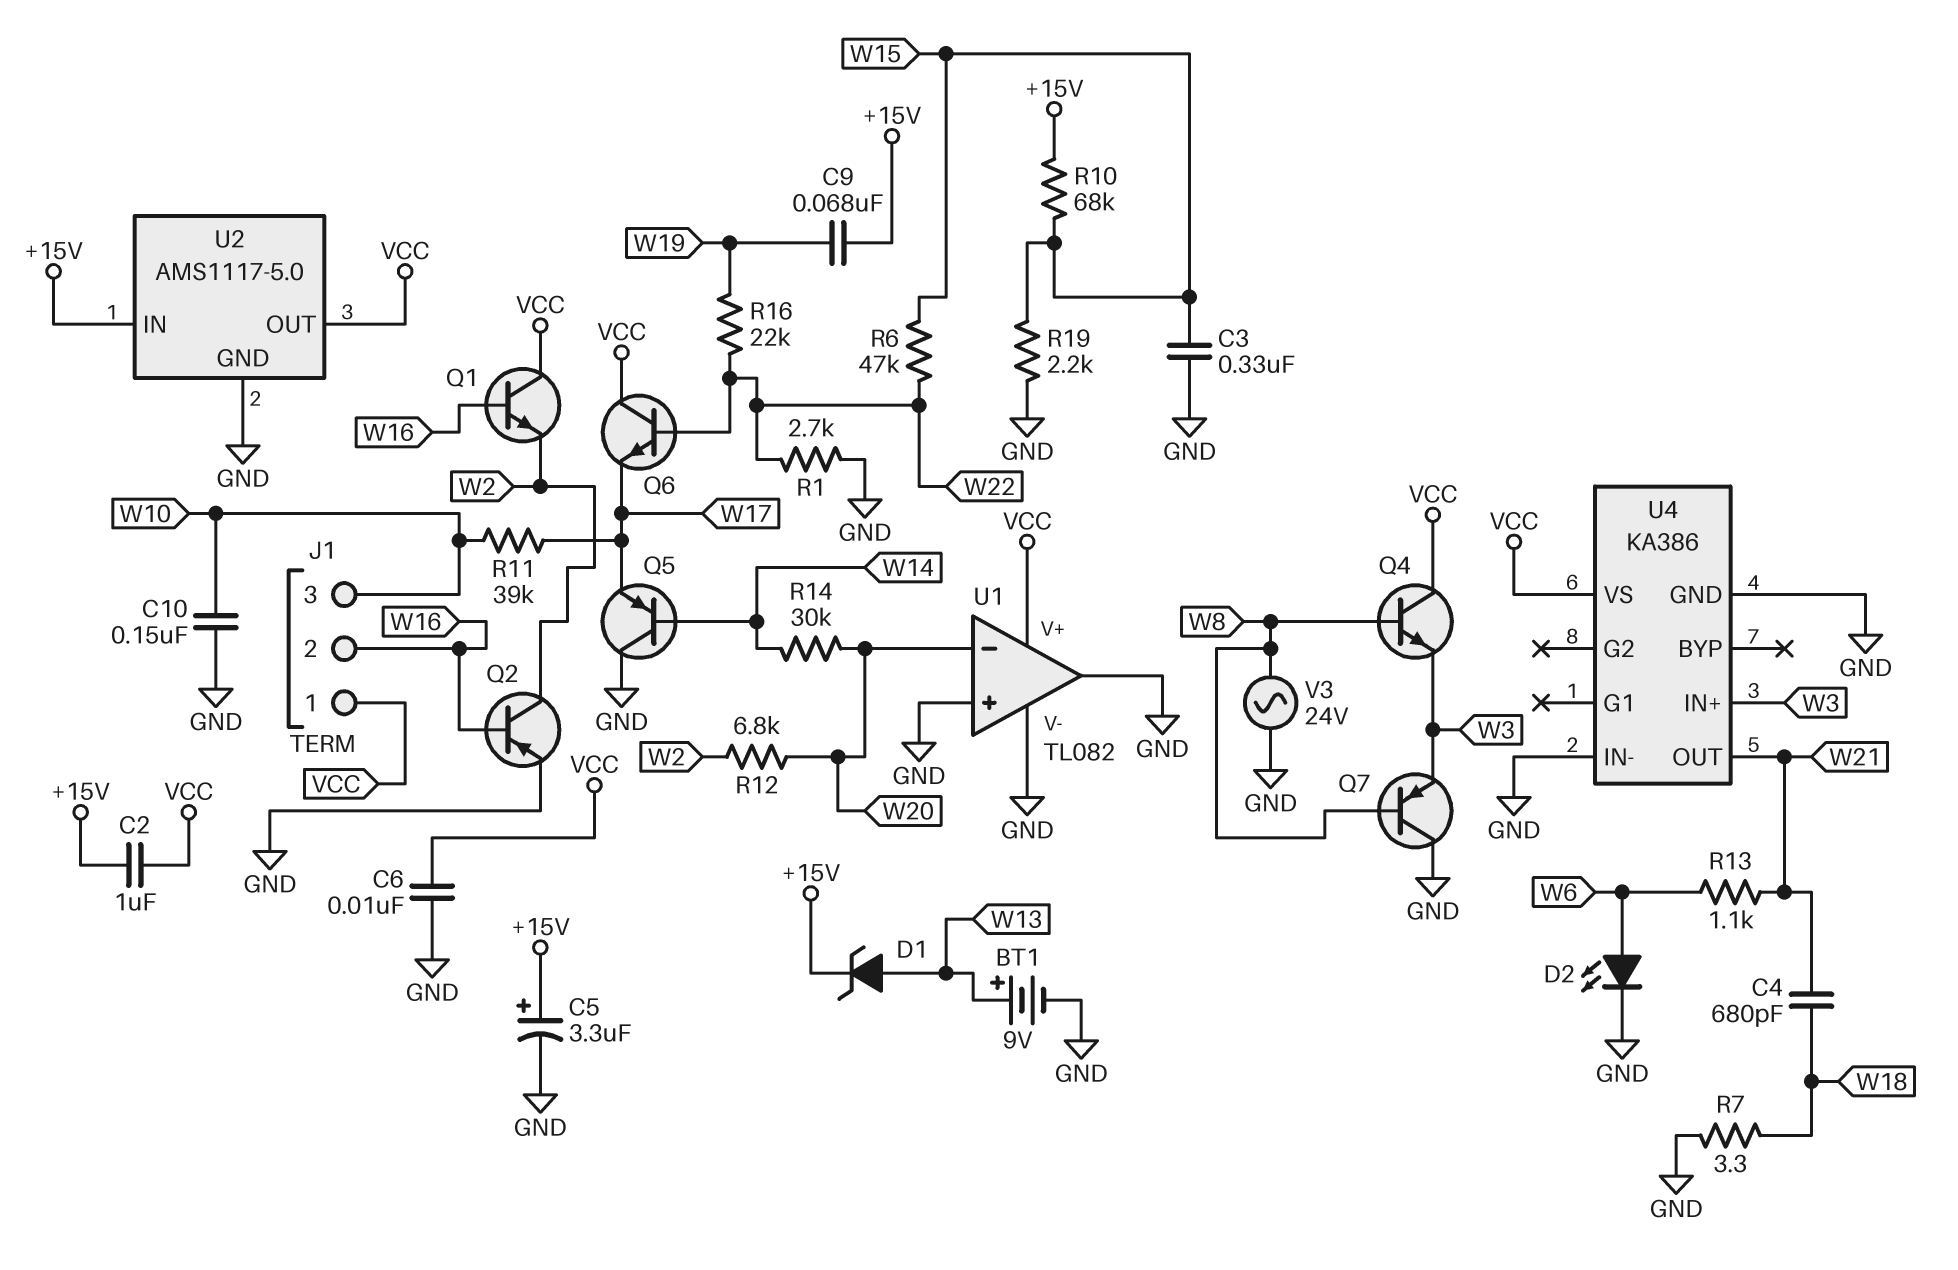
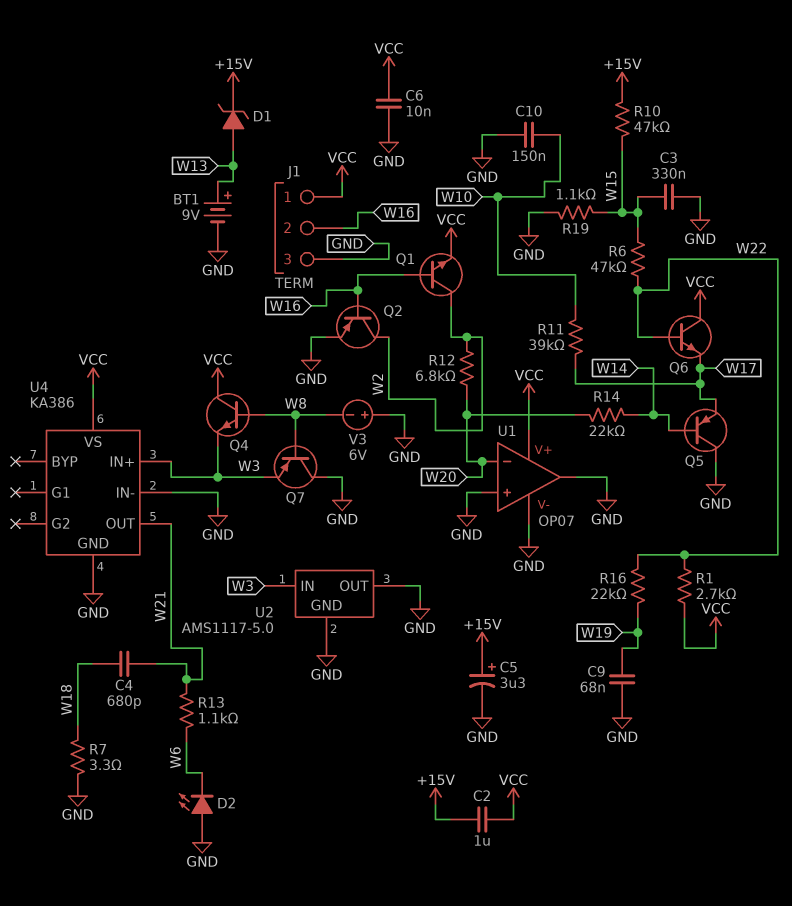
C9: 68nF (+15V, W19) -> 68nF (GND, W19)
D2: LED (A W6, K GND) -> LED (A GND, K W6)
J1 pin 3: W10 -> GND
Q1: NPN (B W16, C VCC, E W2) -> NPN (B W16, C W2, E VCC)
R1: 2.7k (GND, W22) -> 2.7k (VCC, W22)
R10: 68k (+15V, W15) -> 47k (+15V, W15)
R14: 30k (W14, W20) -> 22k (W14, W20)
R19: 2.2k (GND, W15) -> 1.1k (GND, W15)
U1: TL082 -> OP07
U2 pin IN: +15V -> W3
U2 pin OUT: VCC -> GND
V3: AC 24V (GND, W8) -> 6V (plus GND, minus W8)

